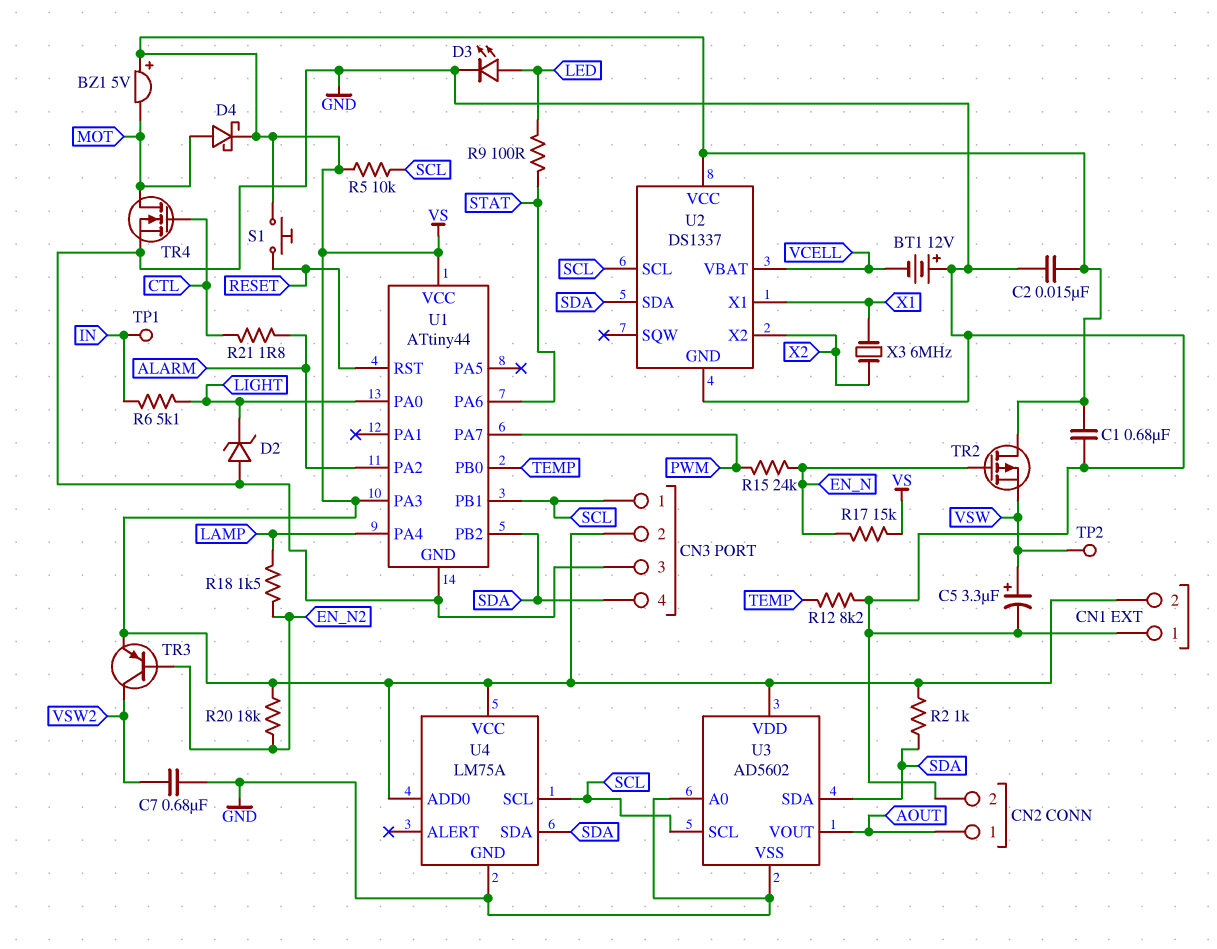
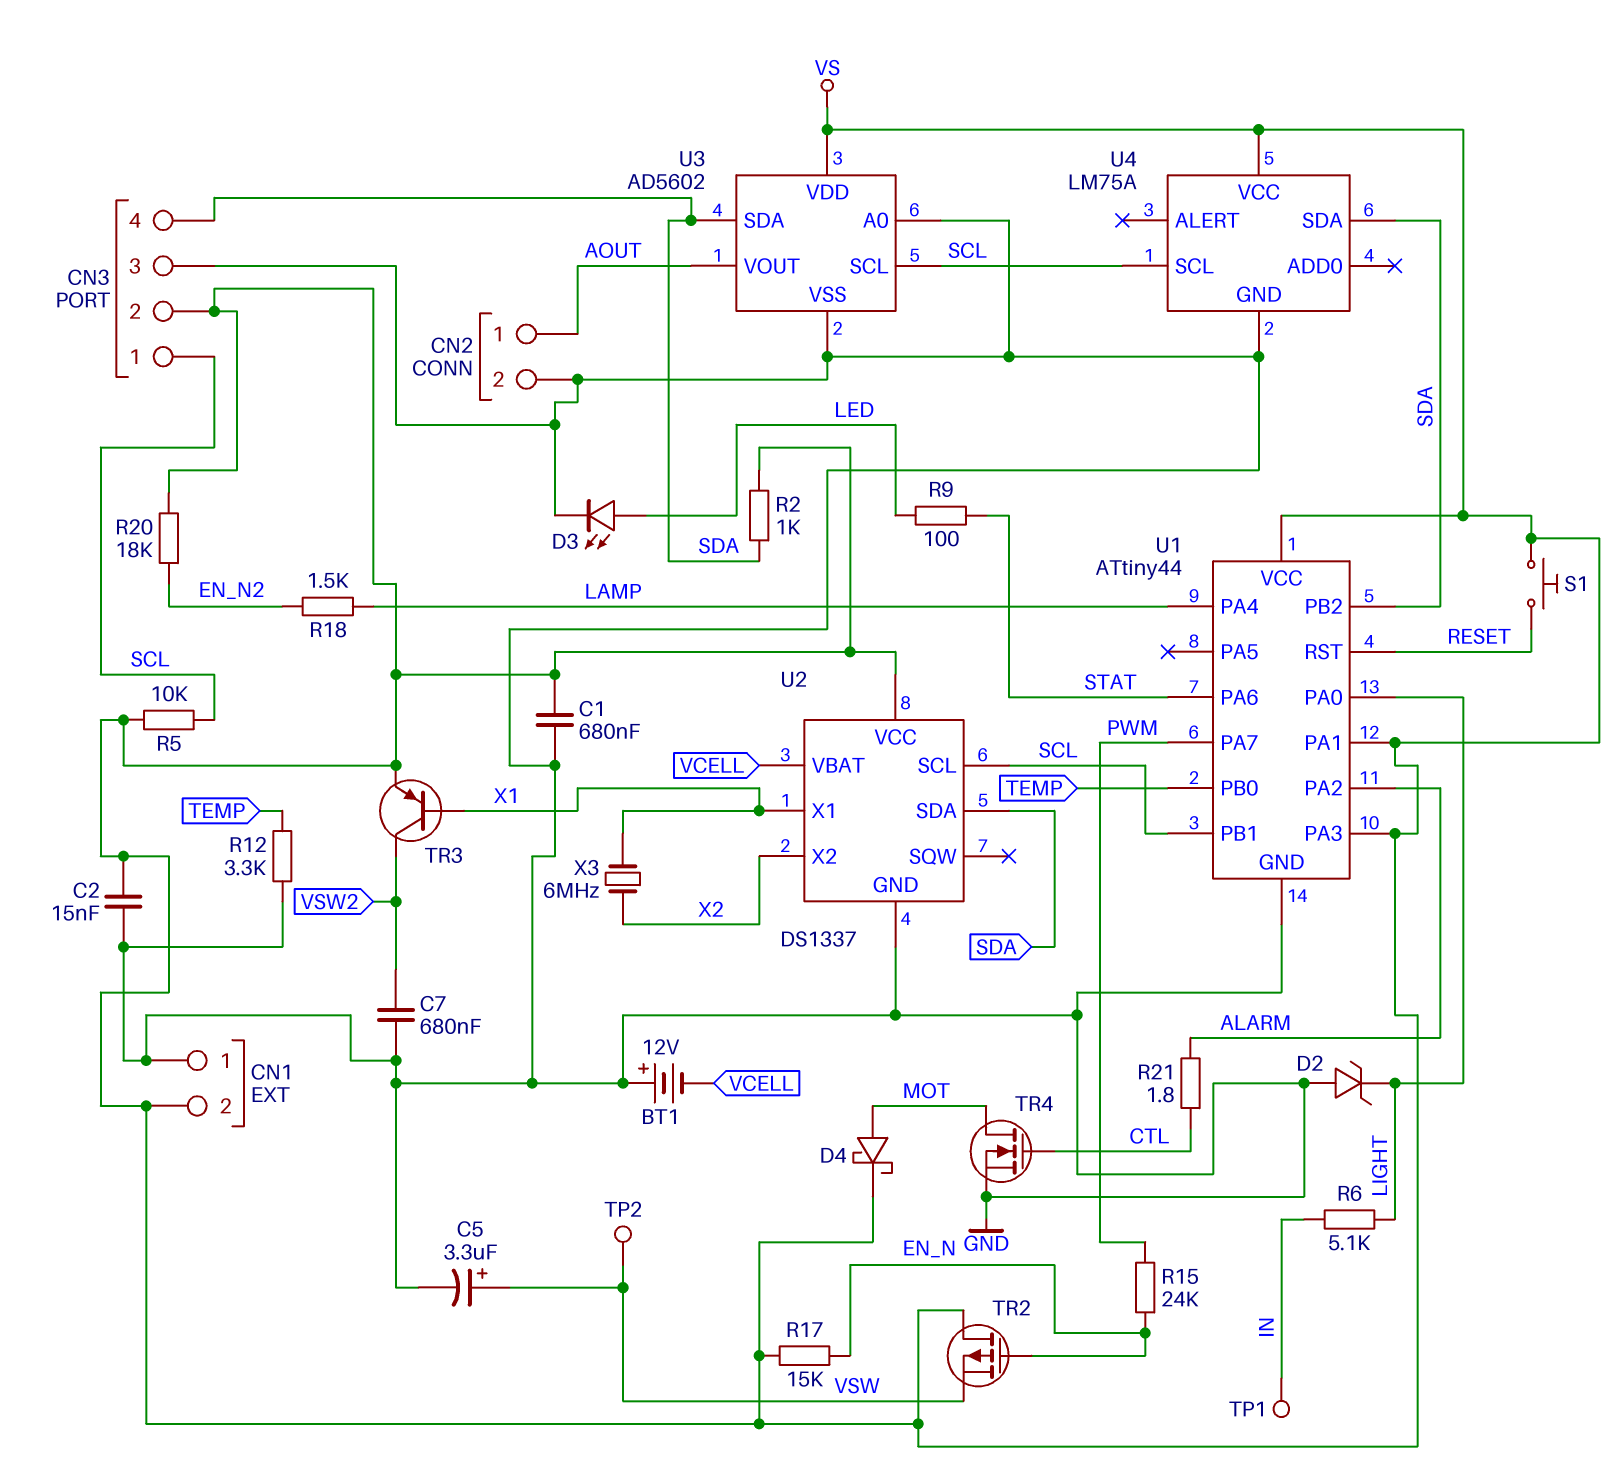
BZ1: buzzer 5V (plus VS, minus MOT) -> none
R12: 8.2k (GND, TEMP) -> 3.3k (GND, TEMP)
TR3: PNP (B EN_N2, C VSW2, E VS) -> PNP (B X1, C VSW2, E VS)
U1 pin PA1: none -> VS
U4 pin ADD0: VS -> none

